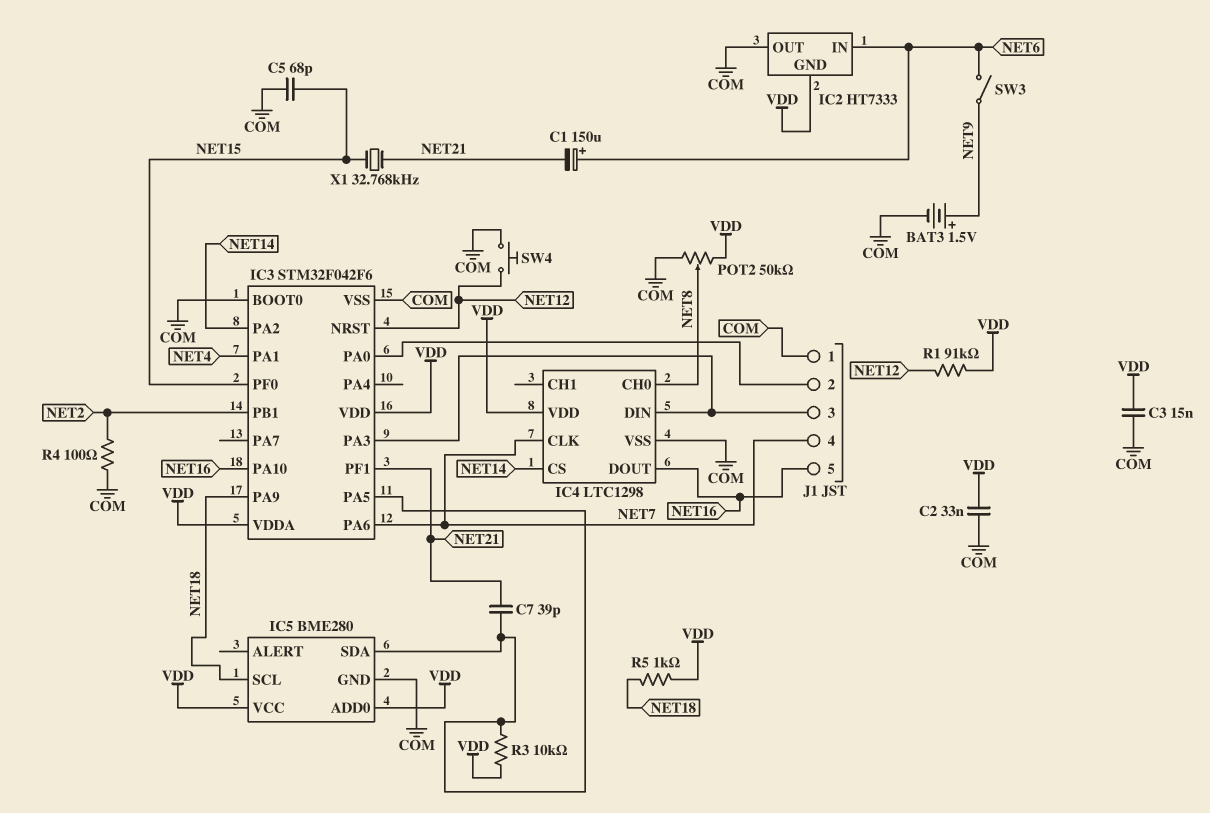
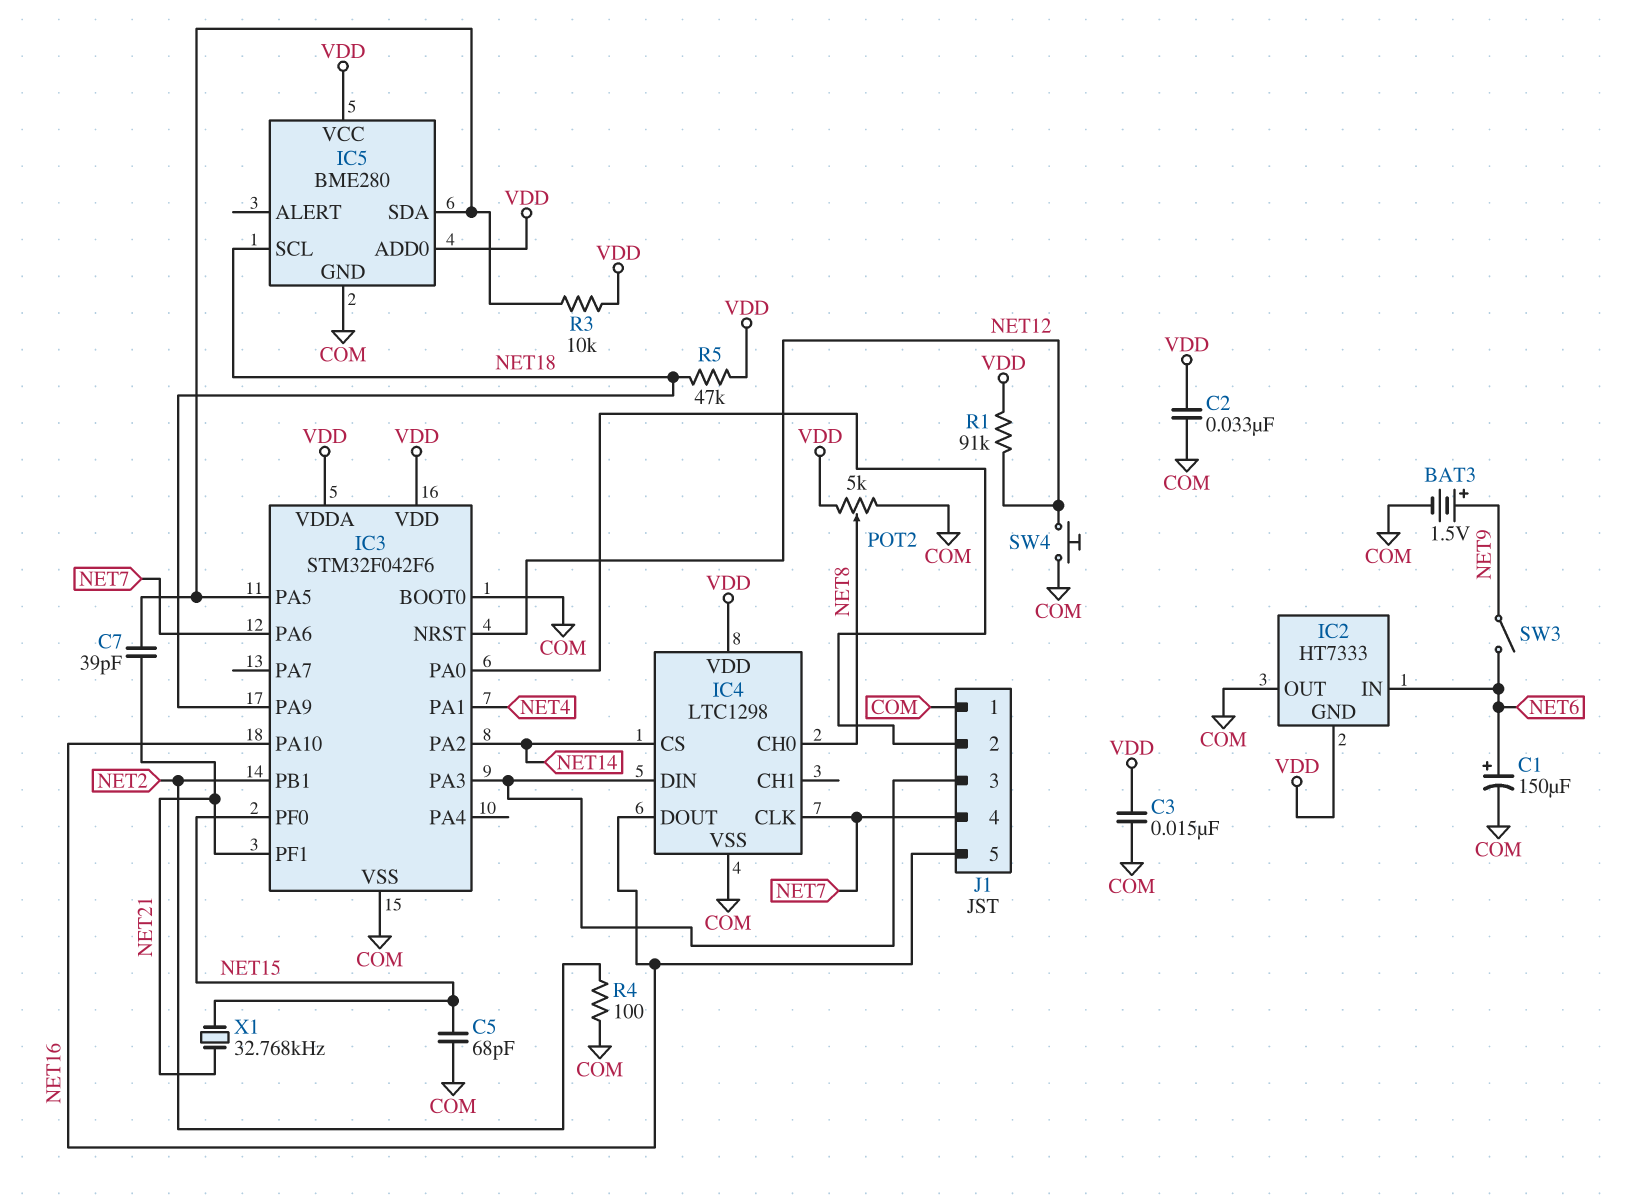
C1: 150uF (plus NET6, minus NET21) -> 150uF (plus NET6, minus COM)
POT2: 50k (COM, VDD, wiper NET8) -> 5k (COM, VDD, wiper NET8)
R5: 1k (NET18, VDD) -> 47k (NET18, VDD)

